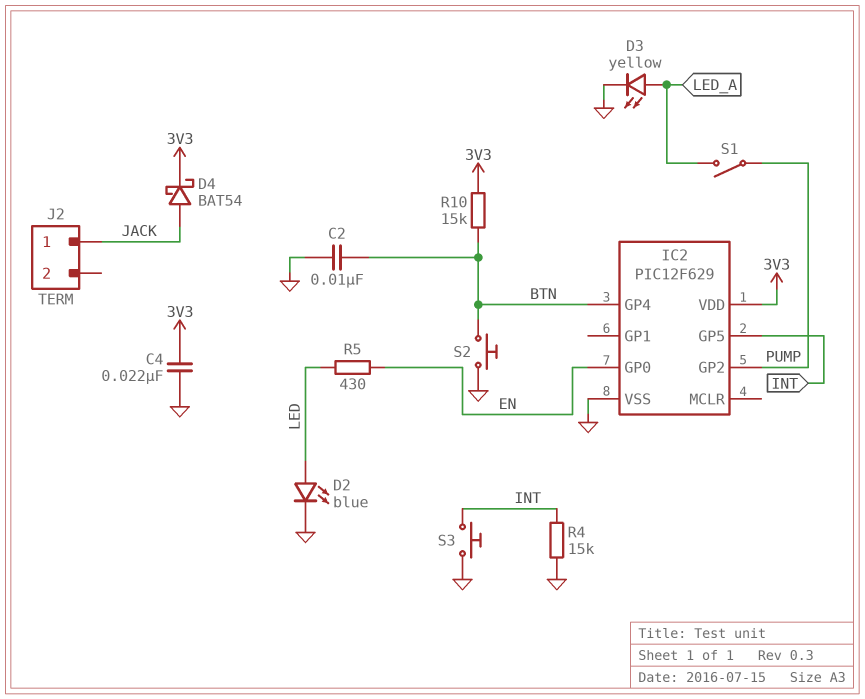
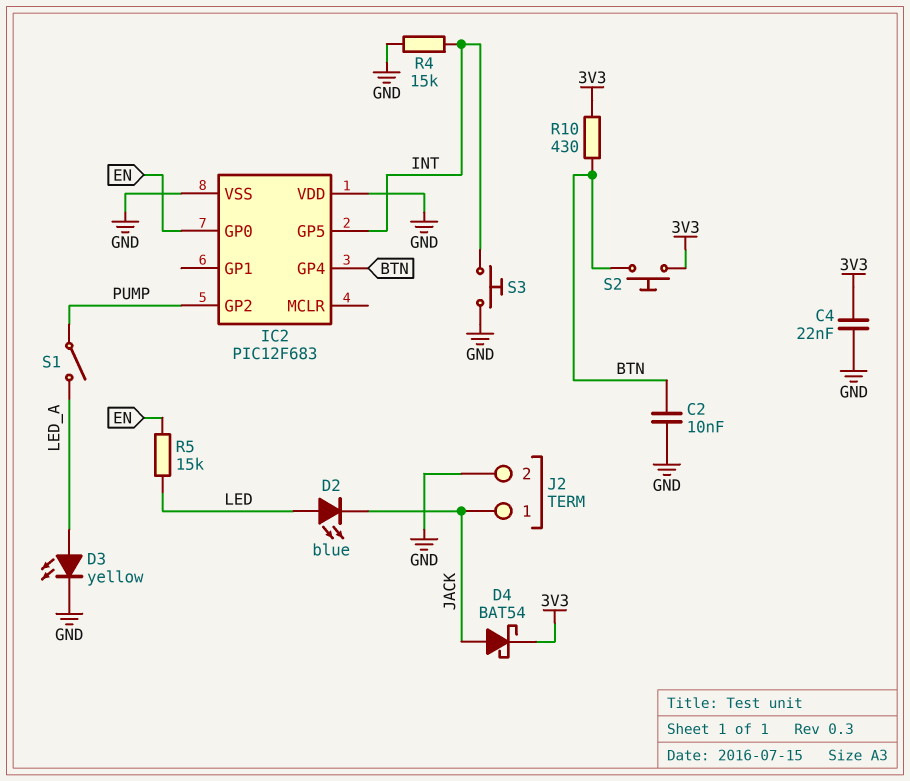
D2: LED blue (A LED, K GND) -> LED blue (A LED, K JACK)
IC2: PIC12F629 -> PIC12F683
IC2 pin VDD: 3V3 -> GND
J2 pin 2: none -> GND
R5: 430 (EN, LED) -> 15k (EN, LED)
R10: 15k (3V3, BTN) -> 430 (3V3, BTN)
S2: button (BTN, GND) -> button (3V3, BTN)

